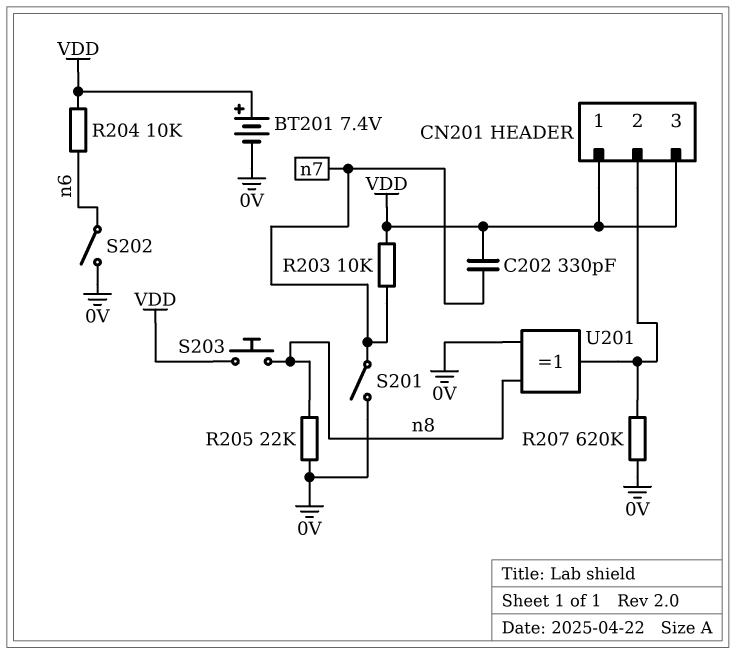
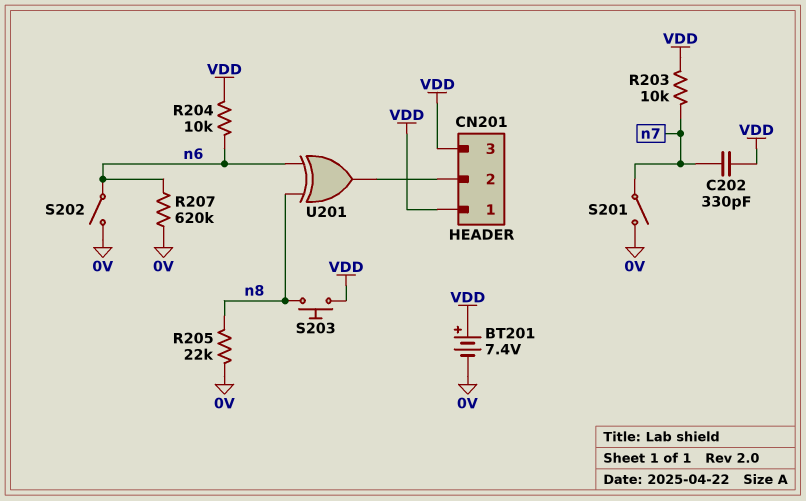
R207: 620k (0V, CN201/2) -> 620k (0V, n6)
U201: XOR (in 0V, in n8, out CN201/2) -> XOR (in n6, in n8, out CN201/2)

